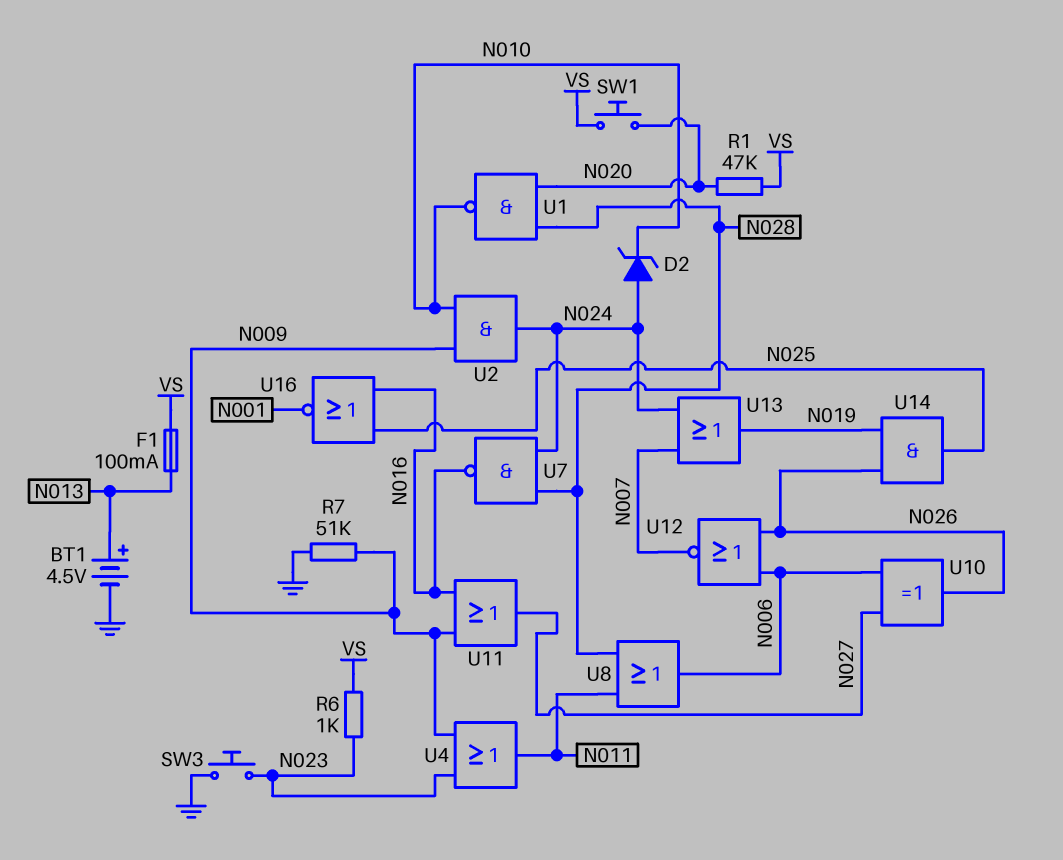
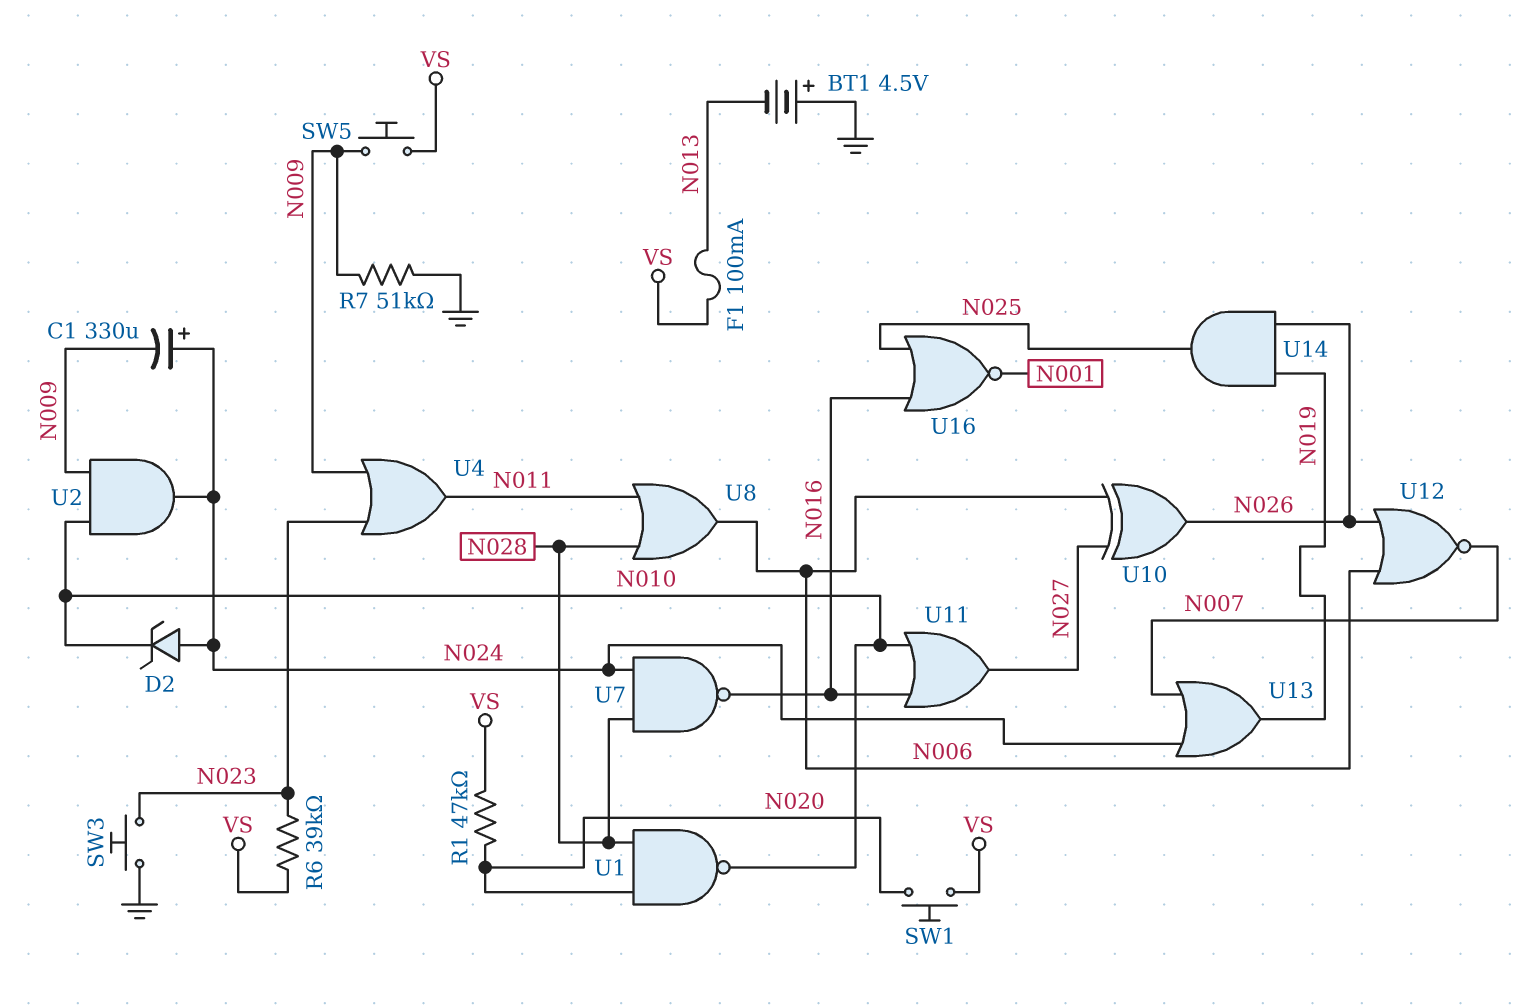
BT1: 4.5V (plus N013, minus GND) -> 4.5V (plus GND, minus N013)
C1: none -> 330uF (plus N024, minus N009)
R6: 1k (N023, VS) -> 39k (N023, VS)
SW5: none -> button (N009, VS)
U11: OR (in N009, in N016, out N027) -> OR (in N010, in N016, out N027)

